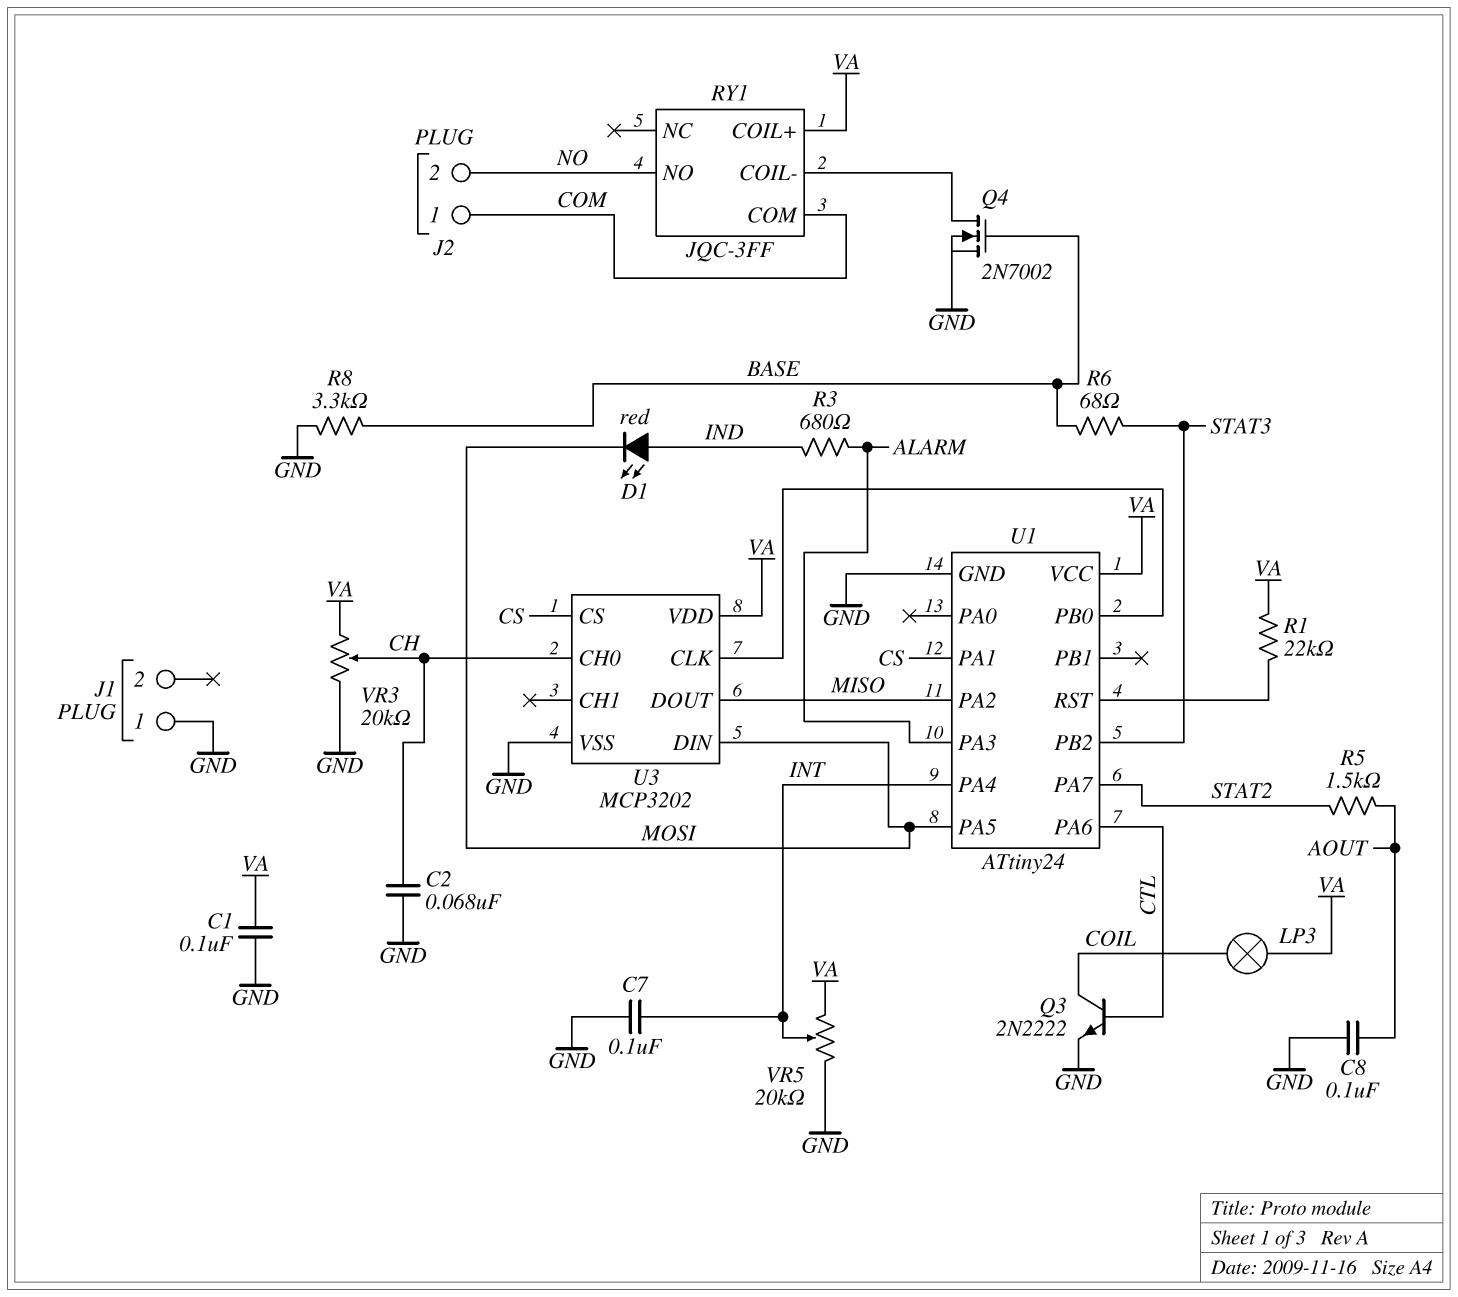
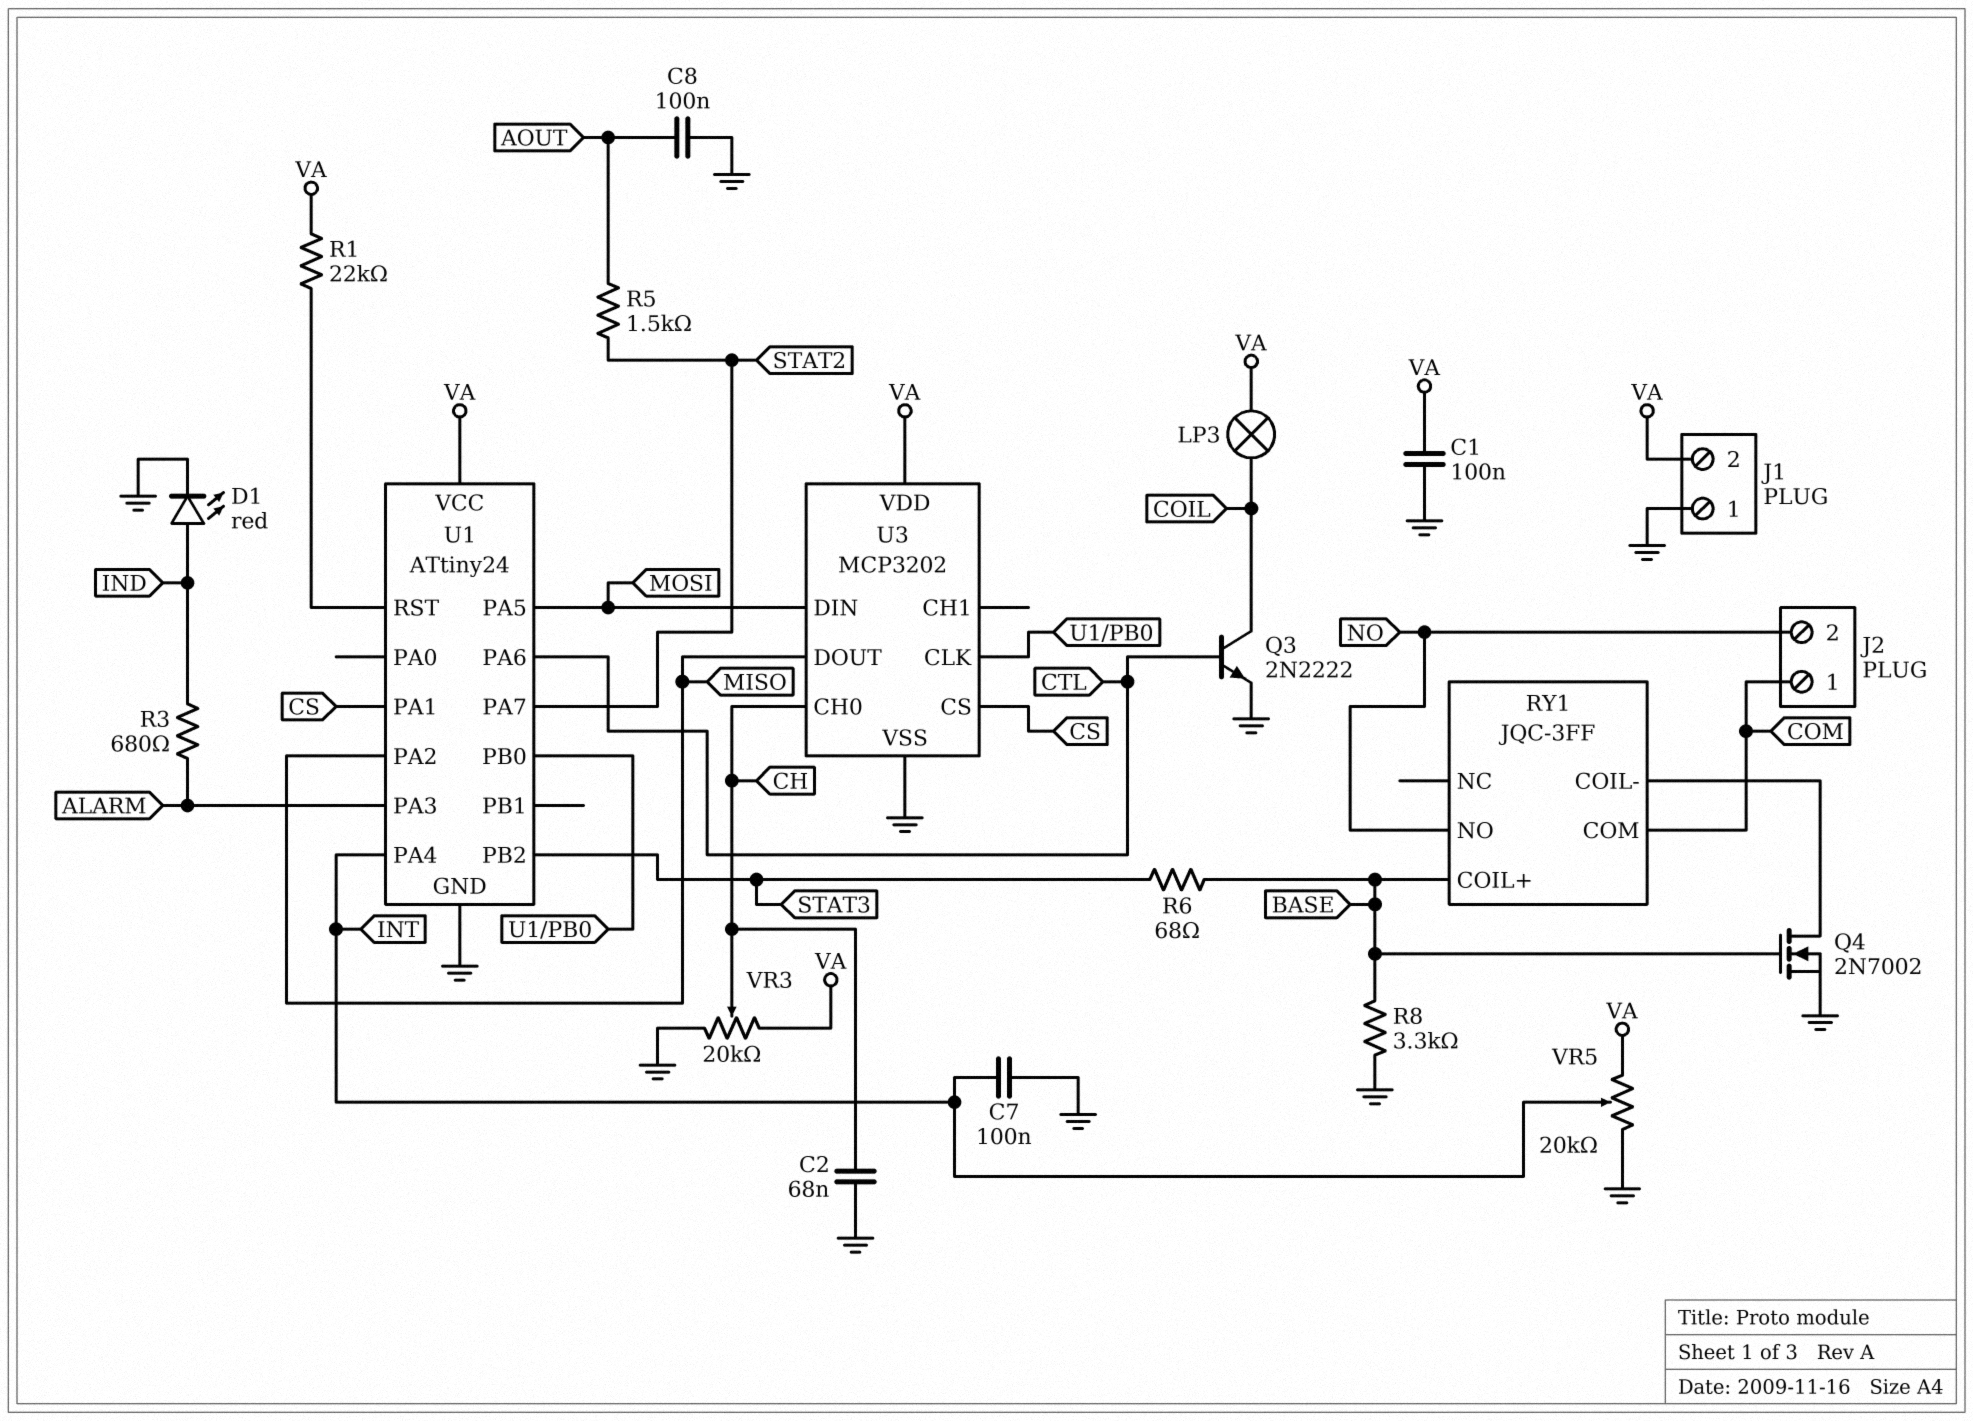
D1: LED red (A IND, K MOSI) -> LED red (A IND, K GND)
J1 pin 2: none -> VA
RY1 pin COIL+: VA -> BASE

